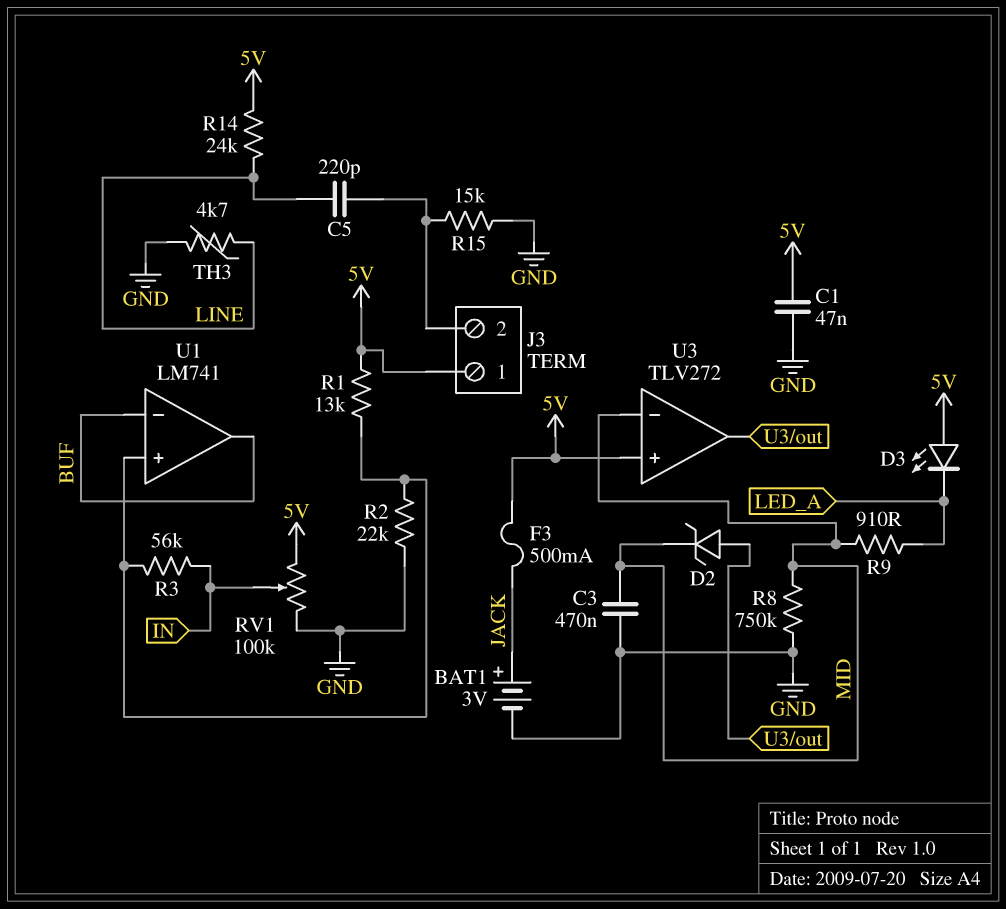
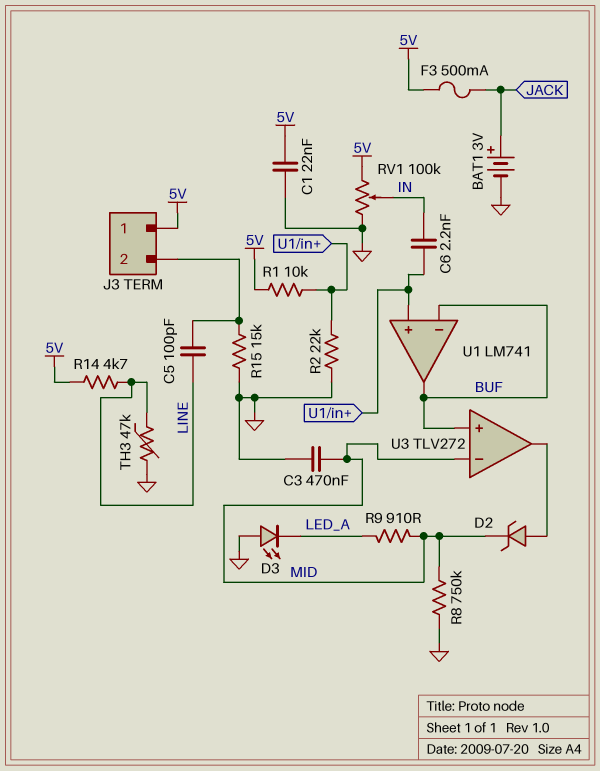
C1: 47nF (5V, GND) -> 22nF (5V, GND)
C5: 220pF (J3/2, LINE) -> 100pF (J3/2, LINE)
C6: none -> 2.2nF (IN, U1/in+)
D3: LED (A 5V, K LED_A) -> LED (A GND, K LED_A)
R1: 13k (5V, U1/in+) -> 10k (5V, U1/in+)
R3: 56k (IN, U1/in+) -> none
R14: 24k (5V, LINE) -> 4.7k (5V, LINE)
TH3: 4.7k (GND, LINE) -> 47k (GND, LINE)
U3 pin in+: 5V -> BUF

